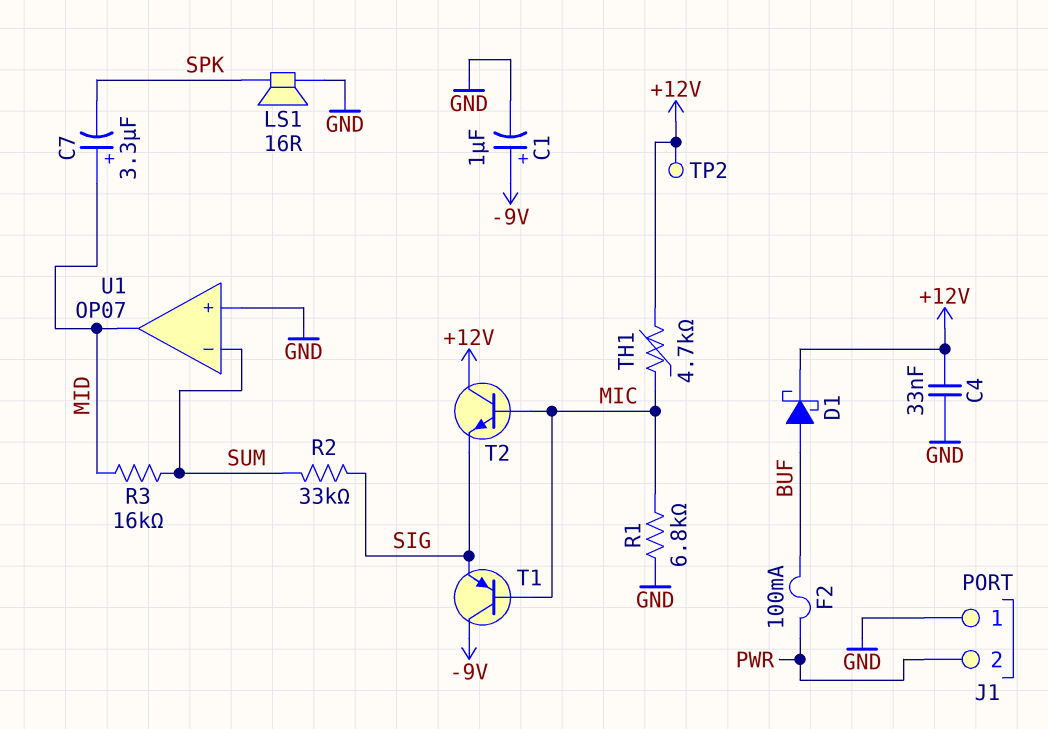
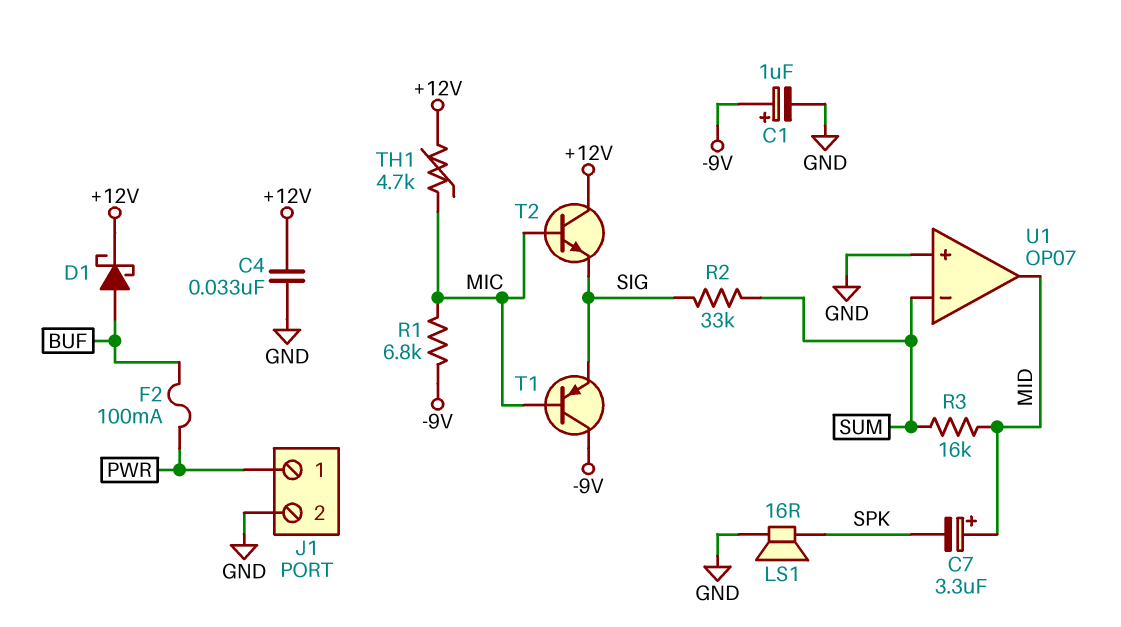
J1 pin 1: GND -> PWR
J1 pin 2: PWR -> GND
R1: 6.8k (GND, MIC) -> 6.8k (-9V, MIC)
TP2: test point (+12V) -> none

